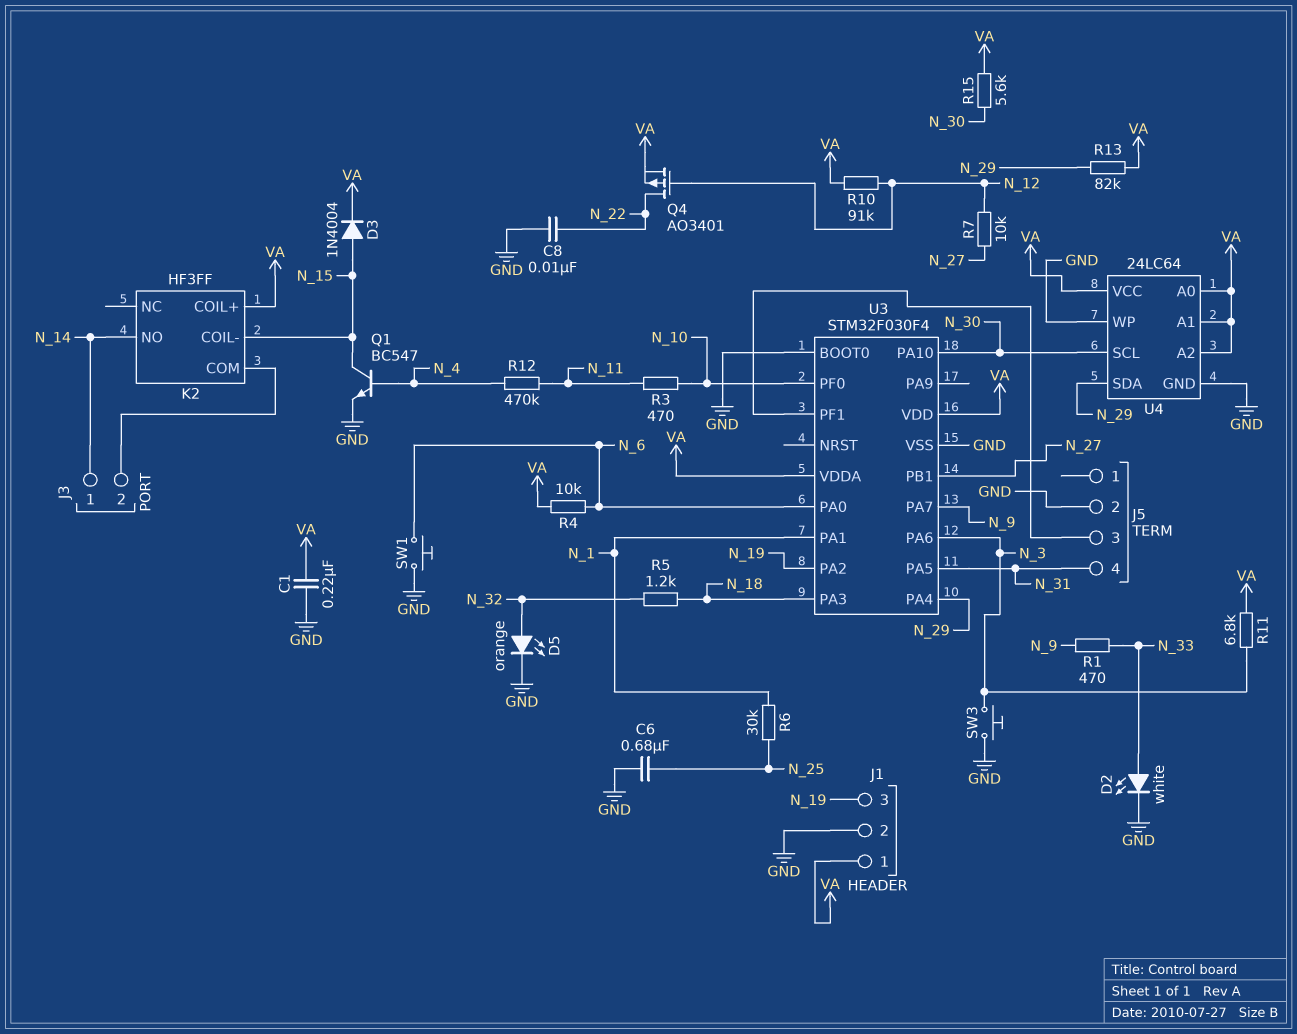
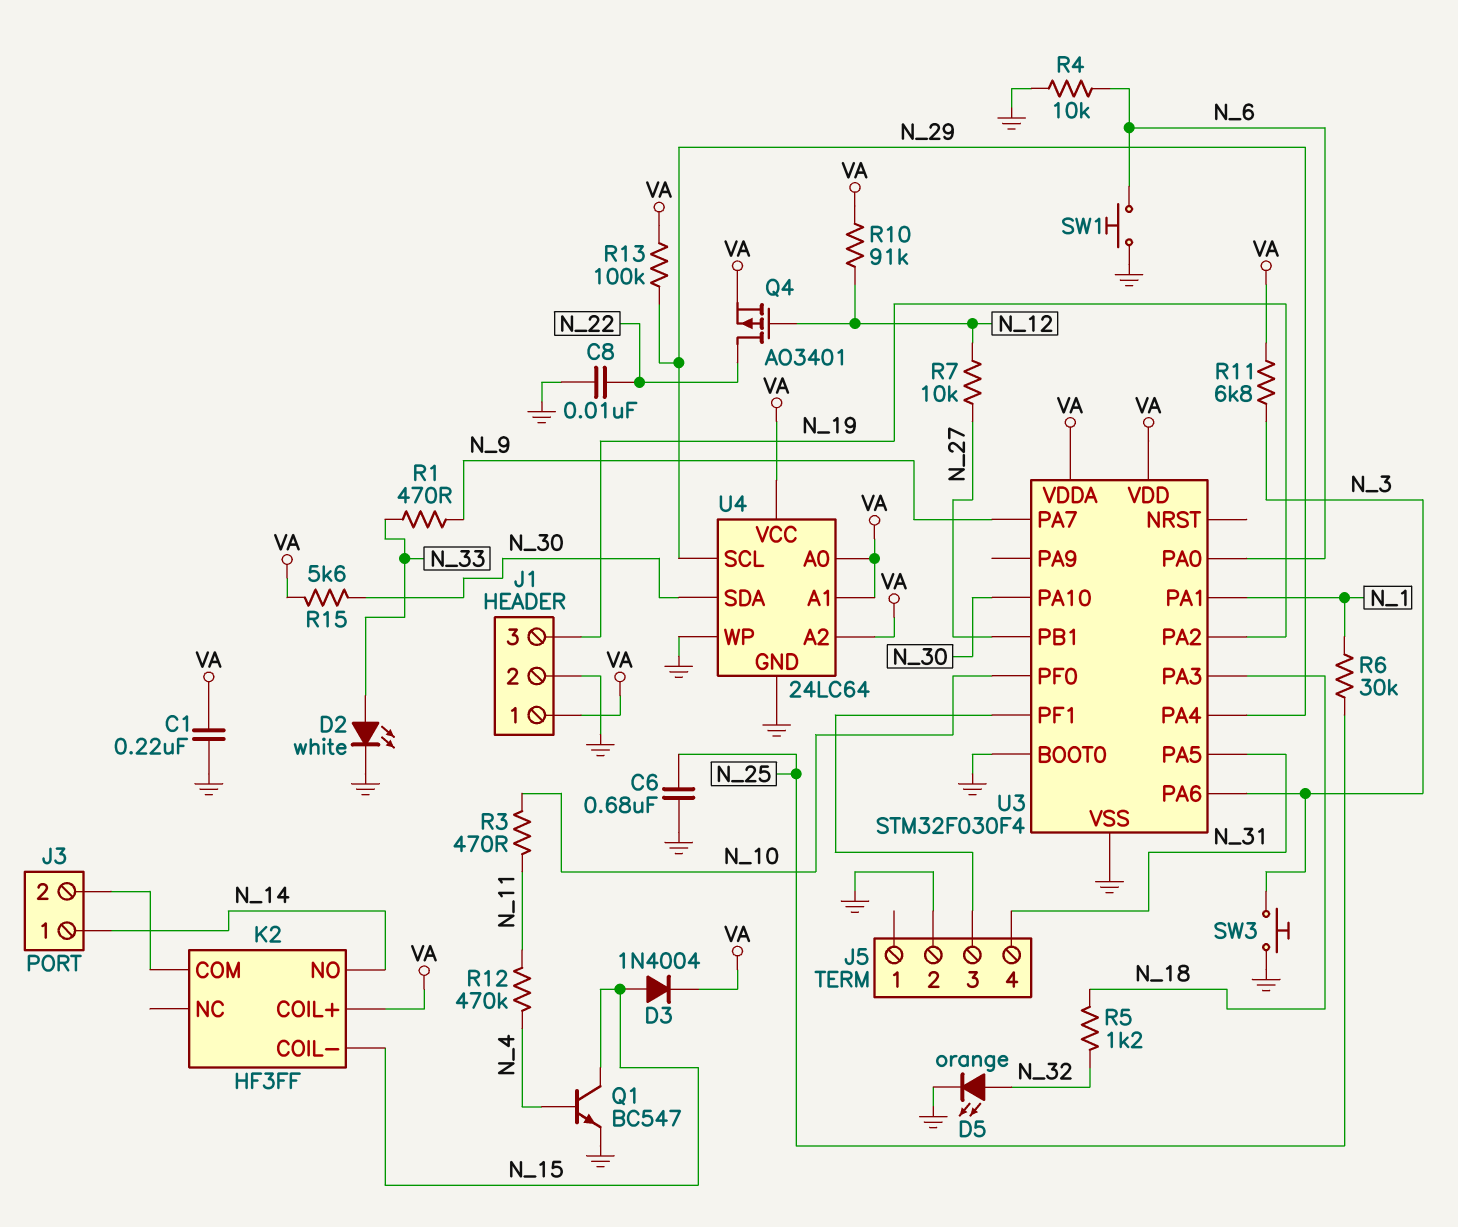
R4: 10k (N_6, VA) -> 10k (GND, N_6)
R13: 82k (N_29, VA) -> 100k (N_29, VA)
U4 pin SCL: N_30 -> N_29
U4 pin SDA: N_29 -> N_30

